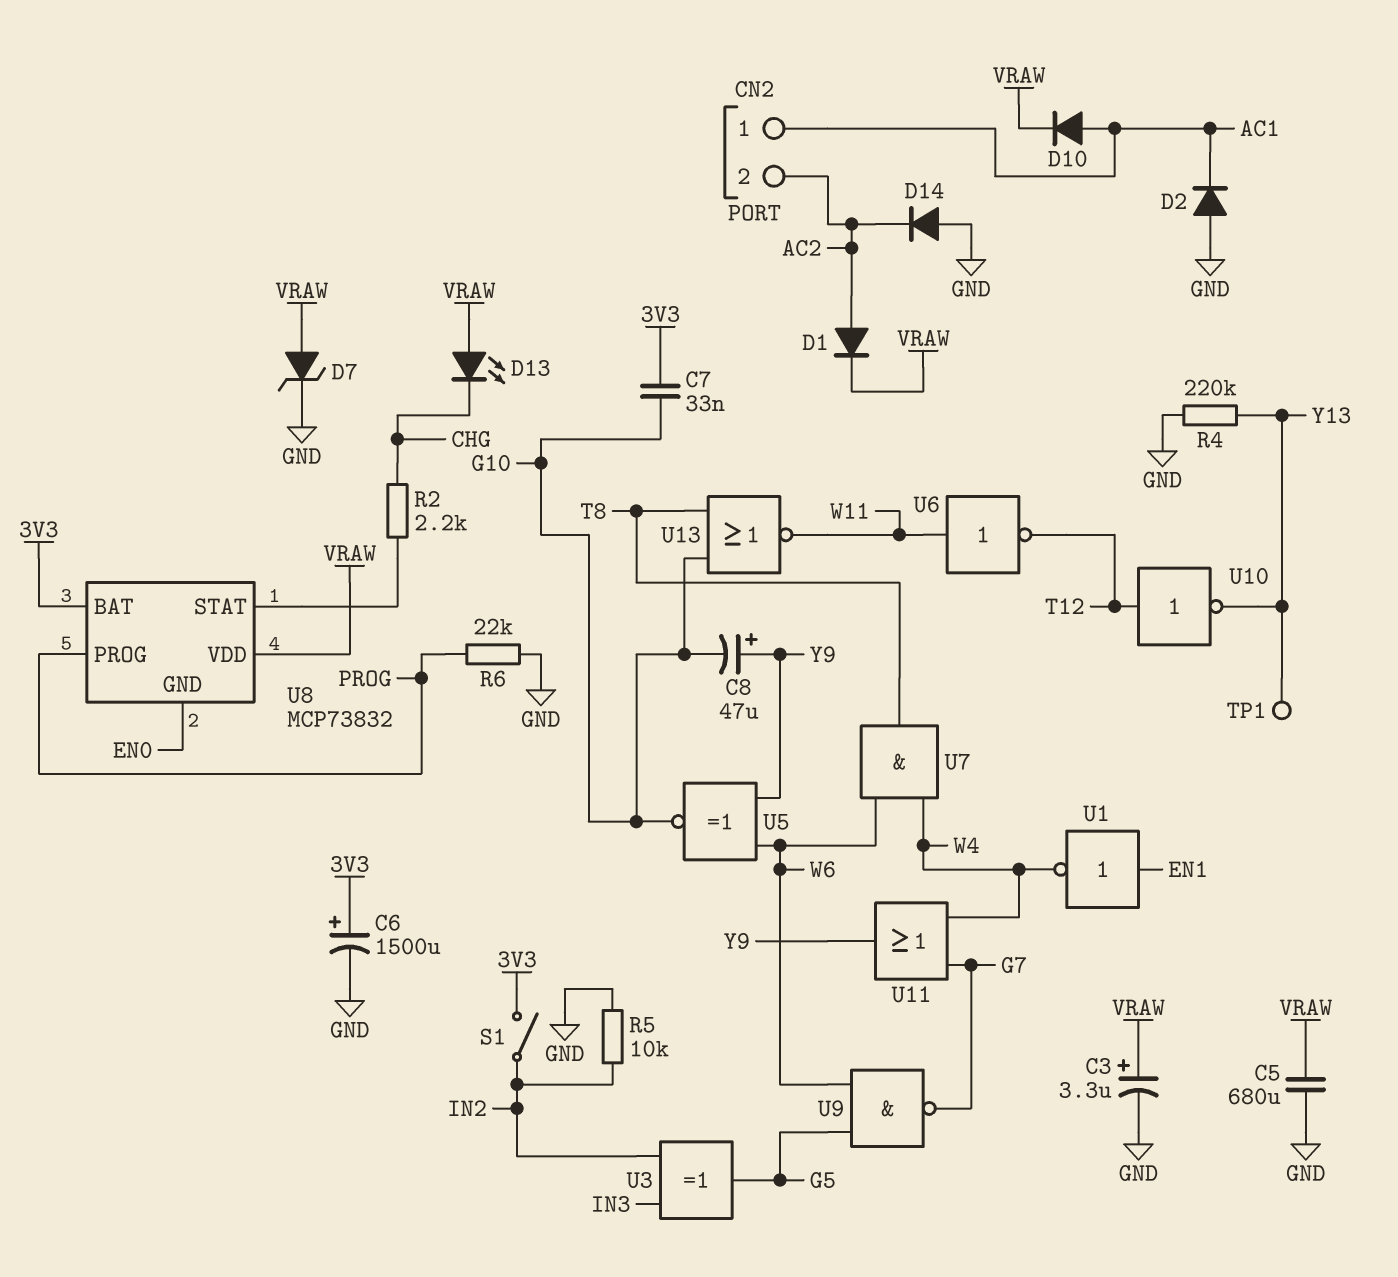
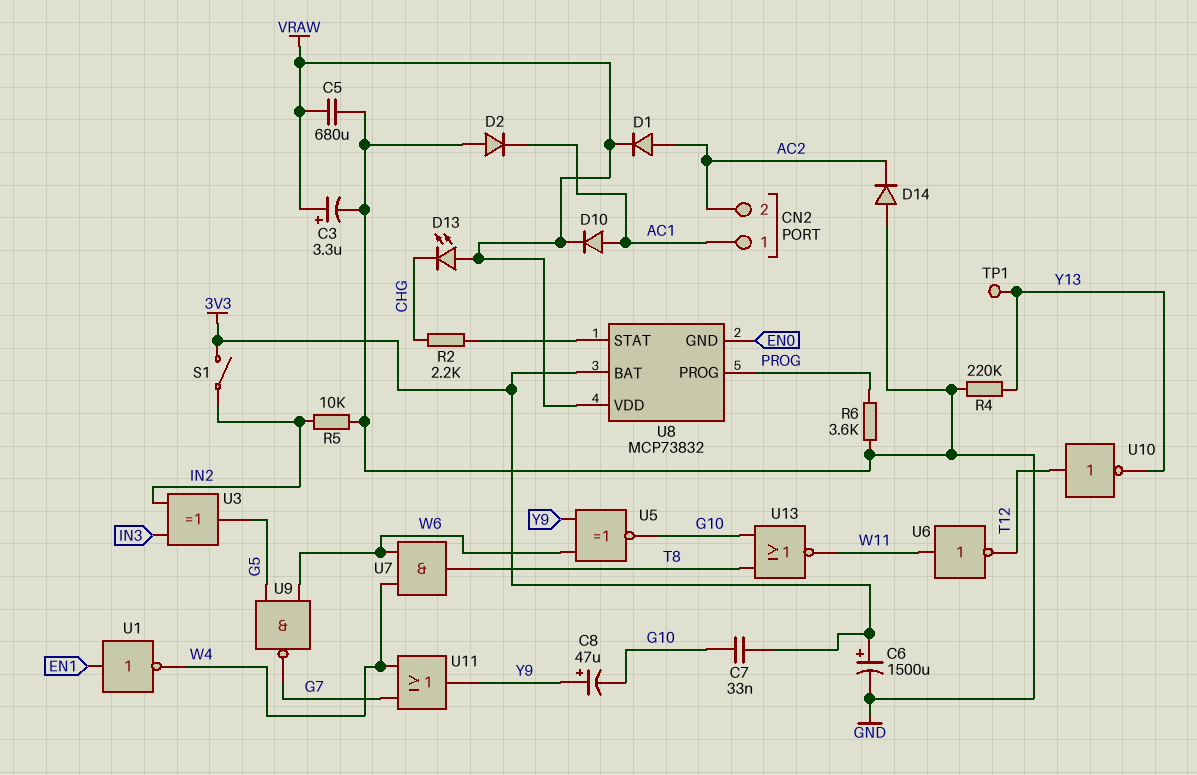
D7: zener (A VRAW, K GND) -> none
R6: 22k (GND, PROG) -> 3.6k (GND, PROG)

